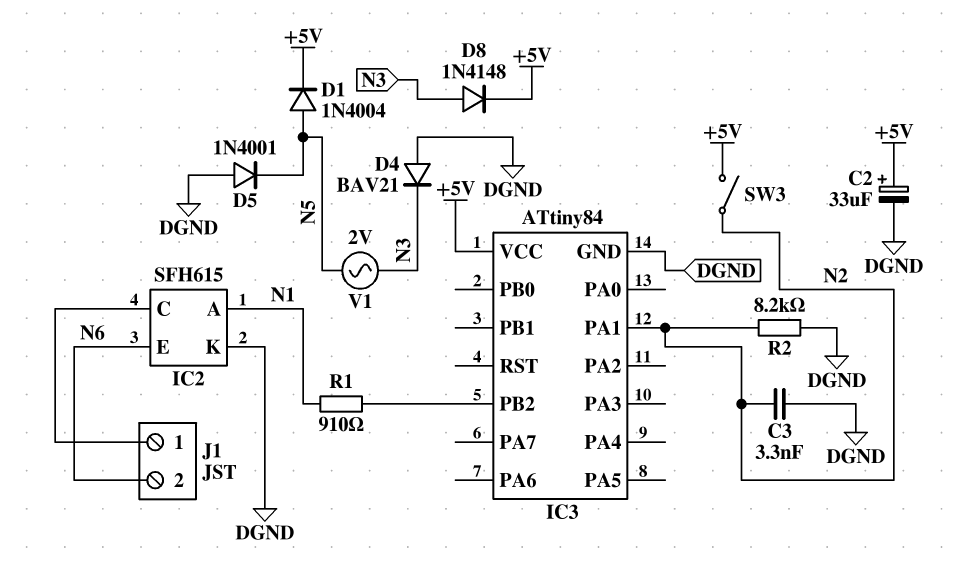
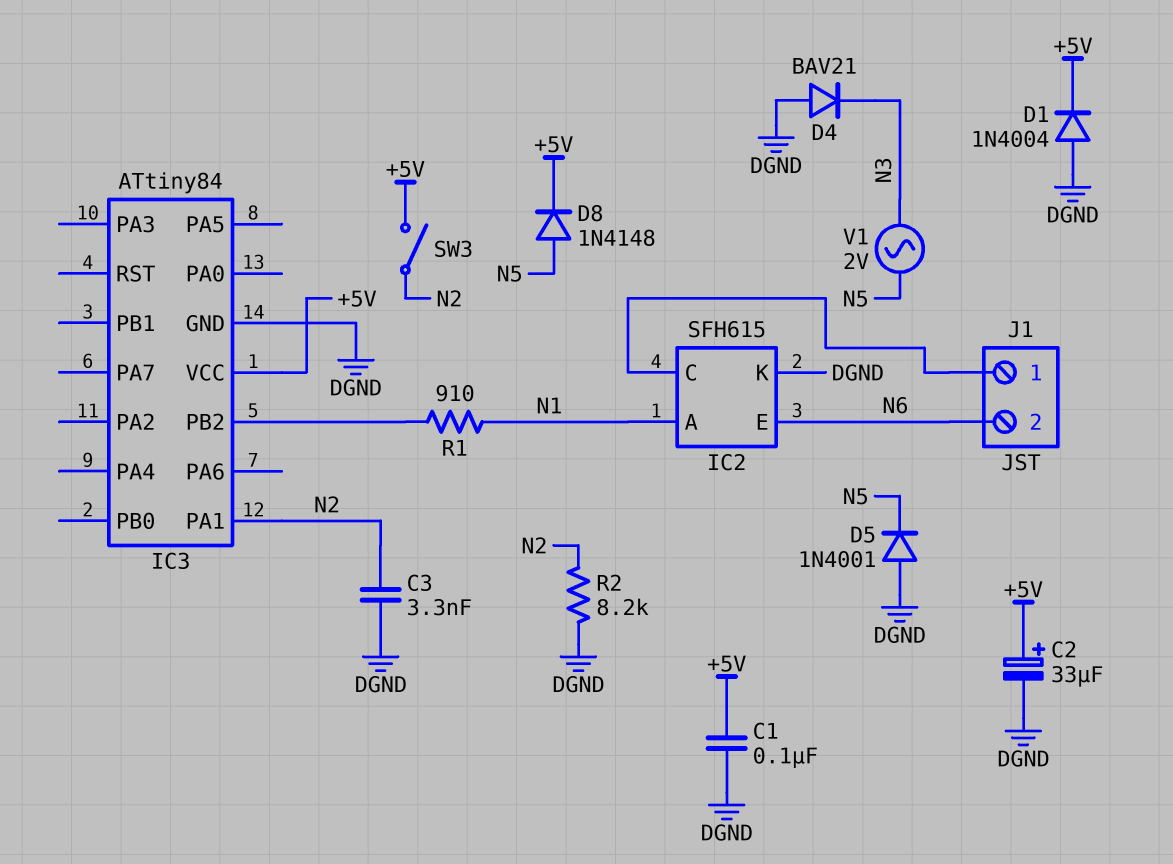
C1: none -> 100nF (+5V, DGND)
D1: diode 1N4004 (A N5, K +5V) -> diode 1N4004 (A DGND, K +5V)
D8: diode 1N4148 (A N3, K +5V) -> diode 1N4148 (A N5, K +5V)

